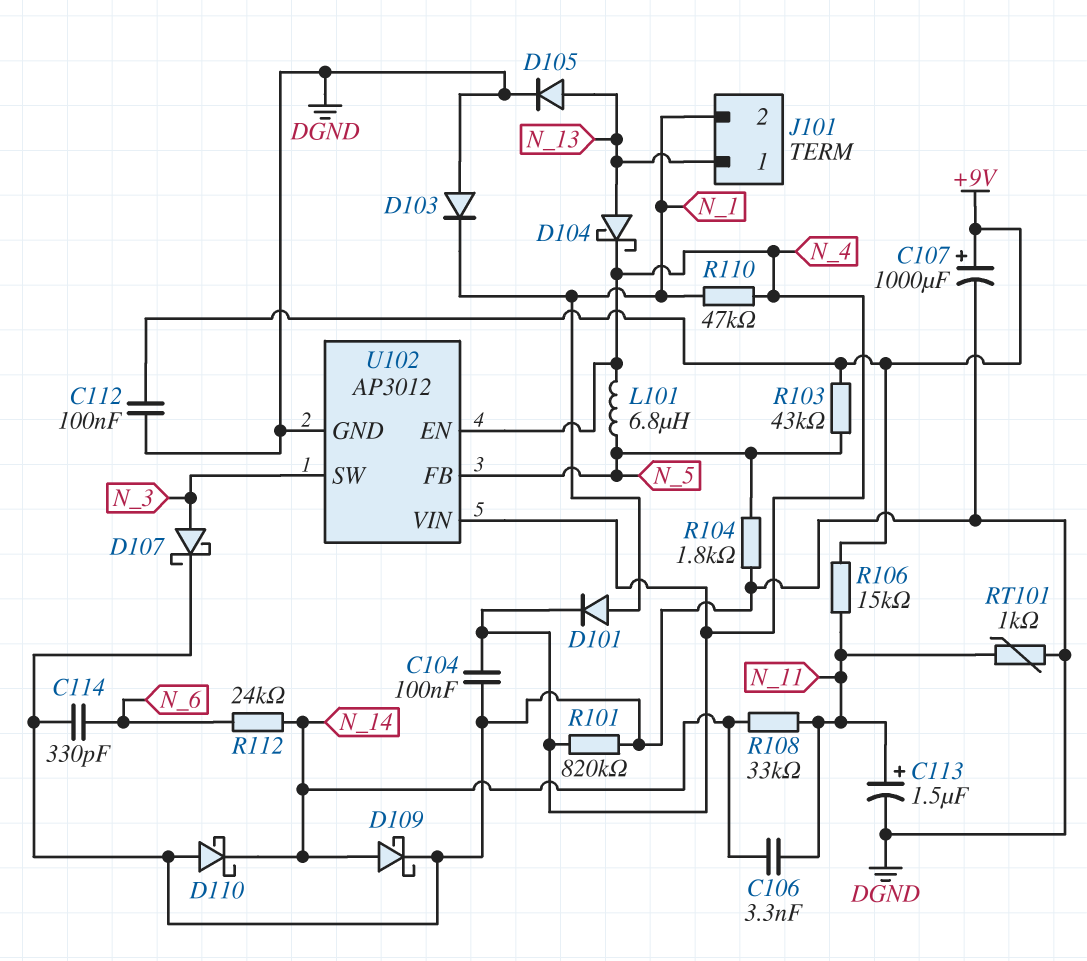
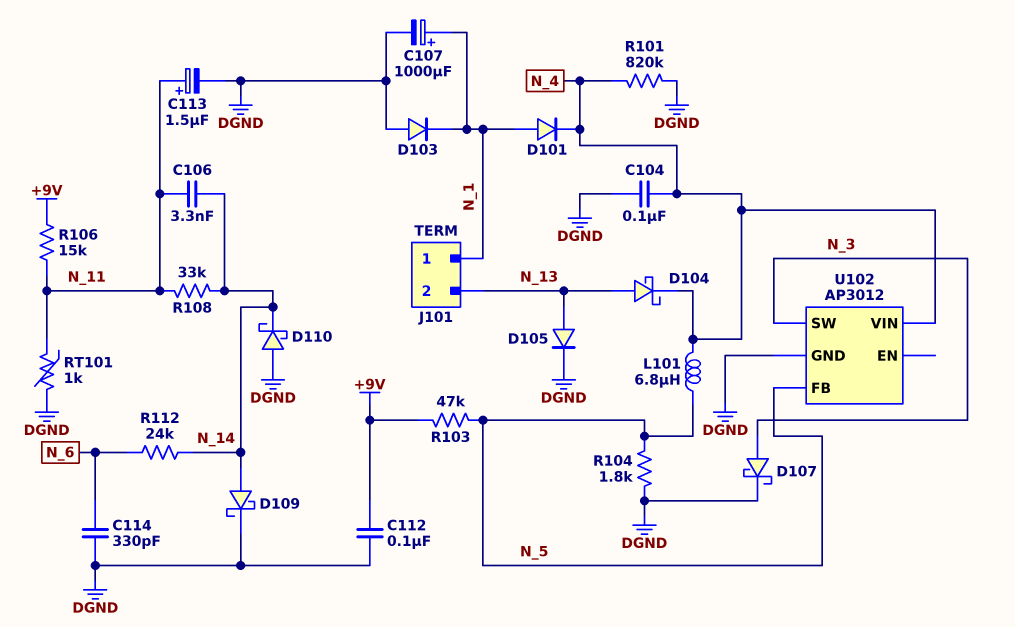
C107: 1000uF (plus +9V, minus DGND) -> 1000uF (plus N_1, minus DGND)
J101 pin 1: N_13 -> N_1
J101 pin 2: N_1 -> N_13
R103: 43k (+9V, N_5) -> 47k (+9V, N_5)
R110: 47k (N_1, N_4) -> none
U102 pin EN: N_4 -> none

